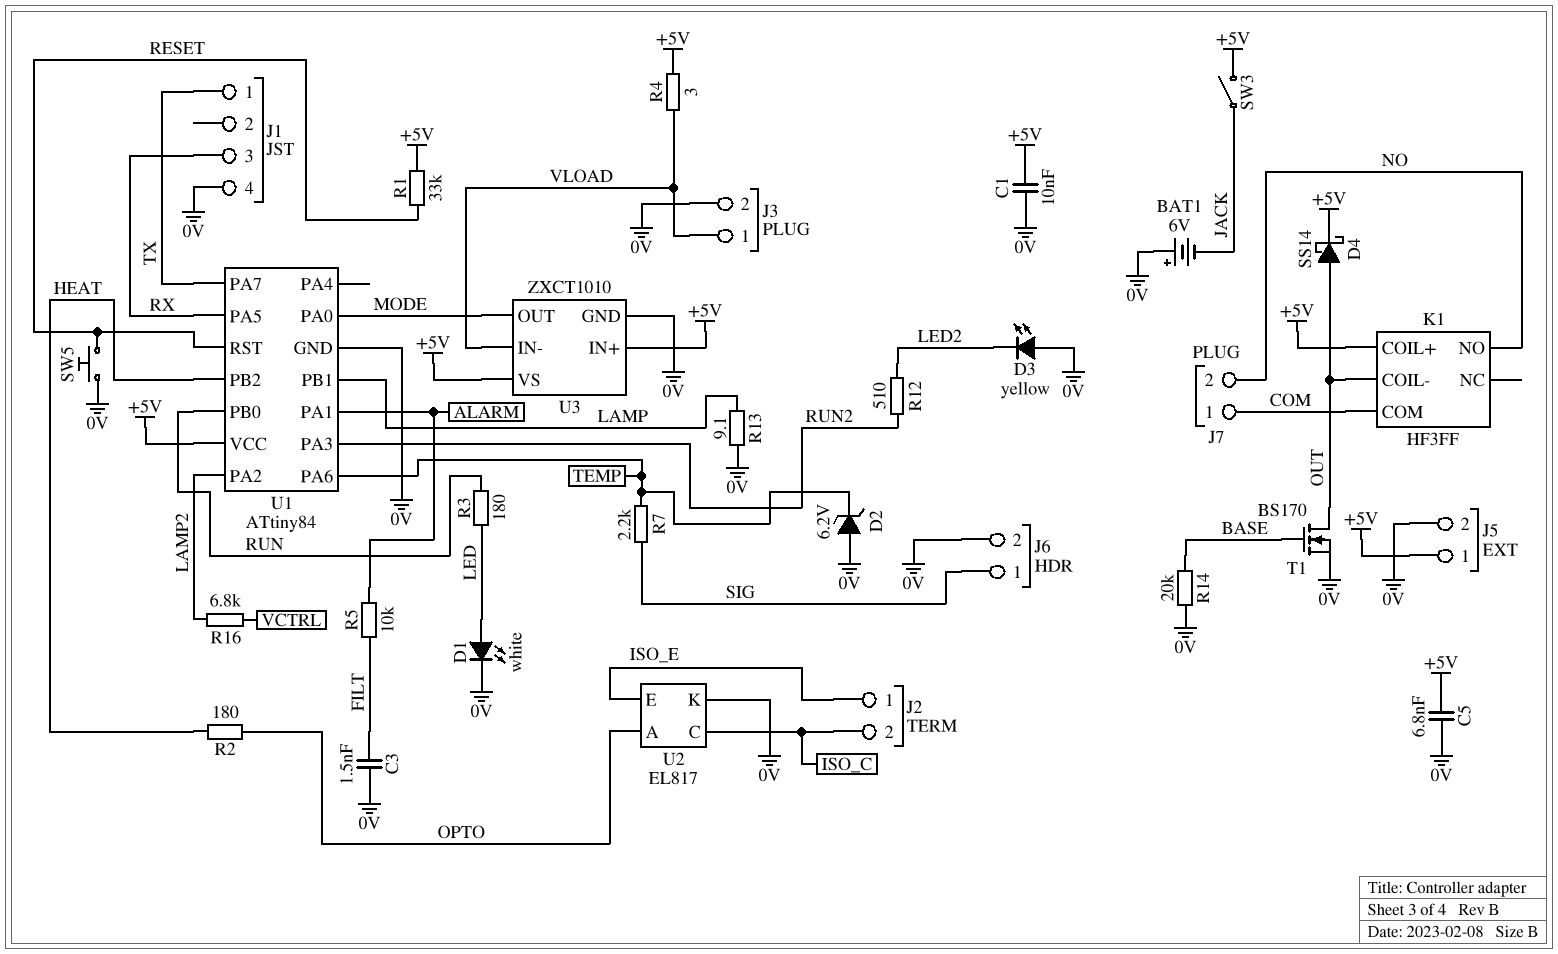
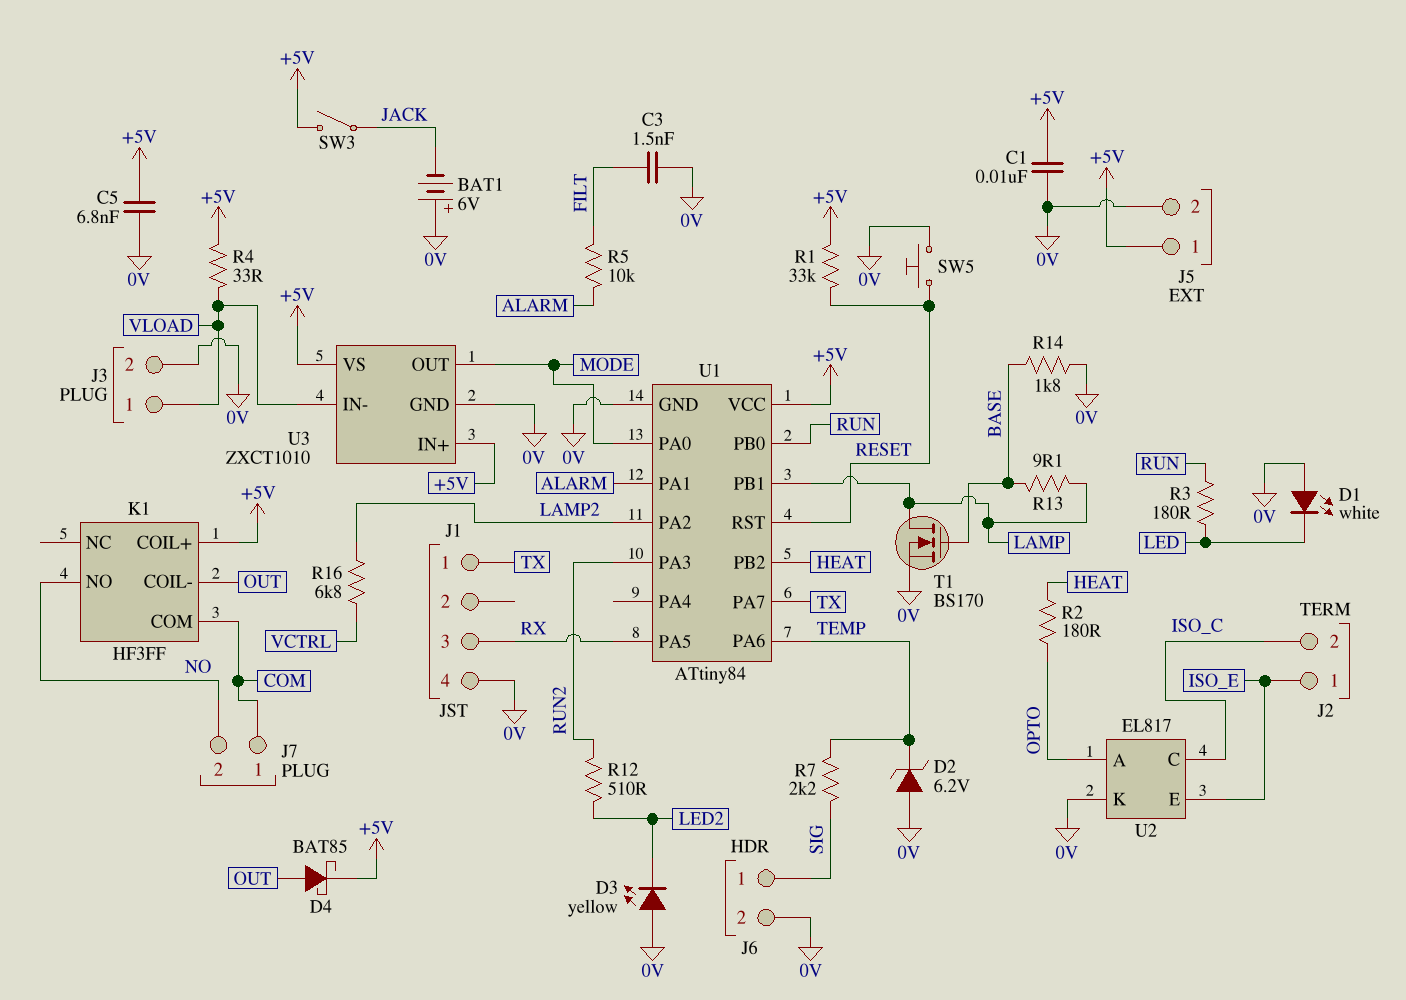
D1: LED white (A LED, K 0V) -> LED white (A 0V, K LED)
D4: schottky SS14 (A OUT, K +5V) -> schottky BAT85 (A OUT, K +5V)
R4: 3 (+5V, VLOAD) -> 33 (+5V, VLOAD)
R13: 9.1 (0V, LAMP) -> 9.1 (BASE, LAMP)
R14: 20k (0V, BASE) -> 1.8k (0V, BASE)
T1: NMOS BS170 (G BASE, D OUT, S 0V) -> NMOS BS170 (G BASE, D LAMP, S 0V)

